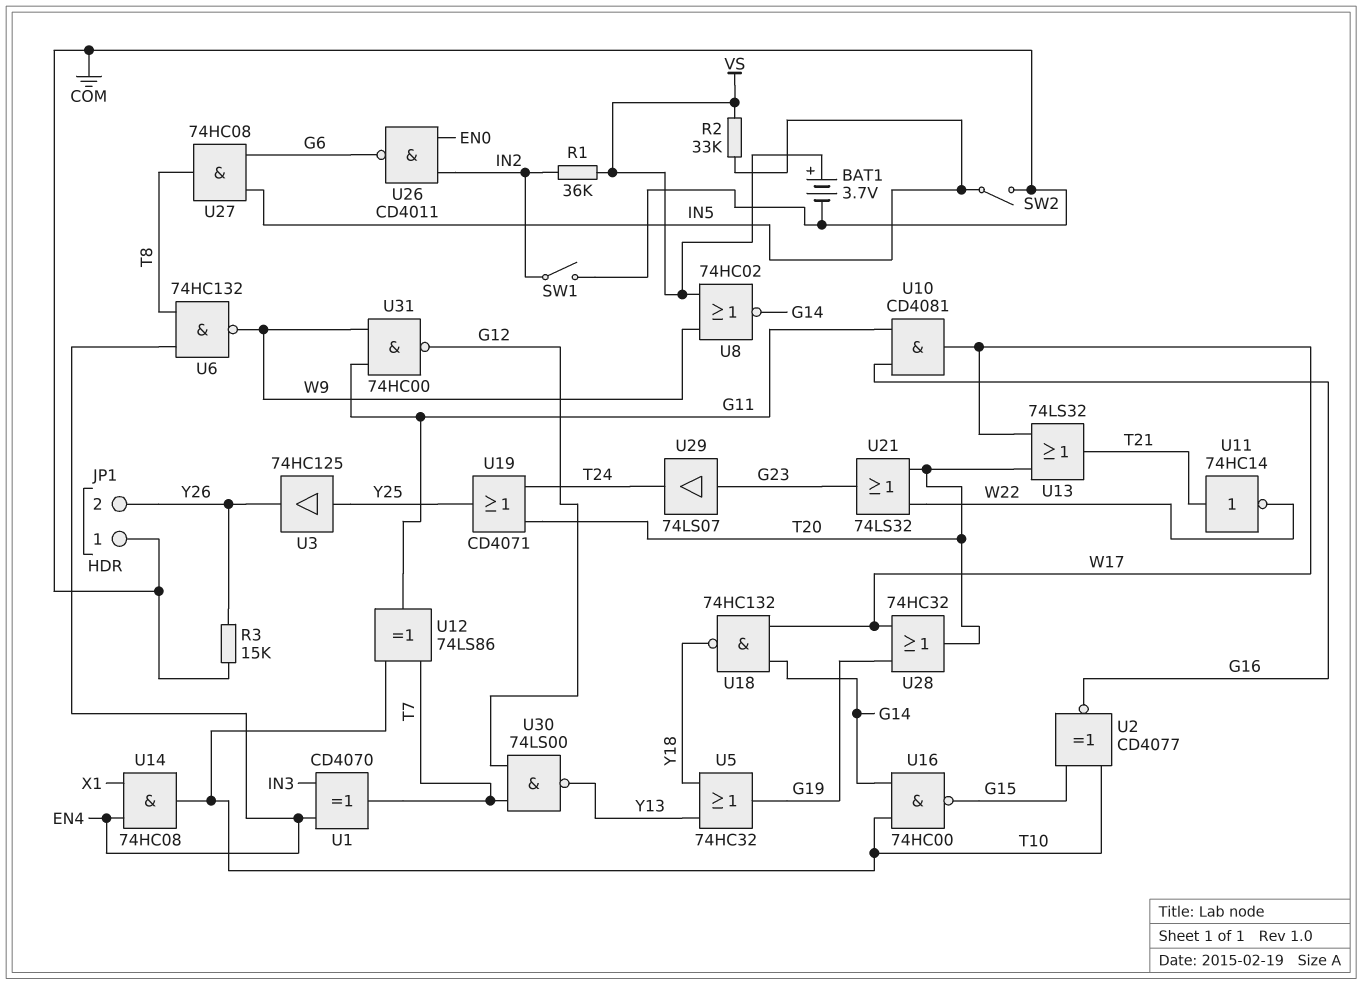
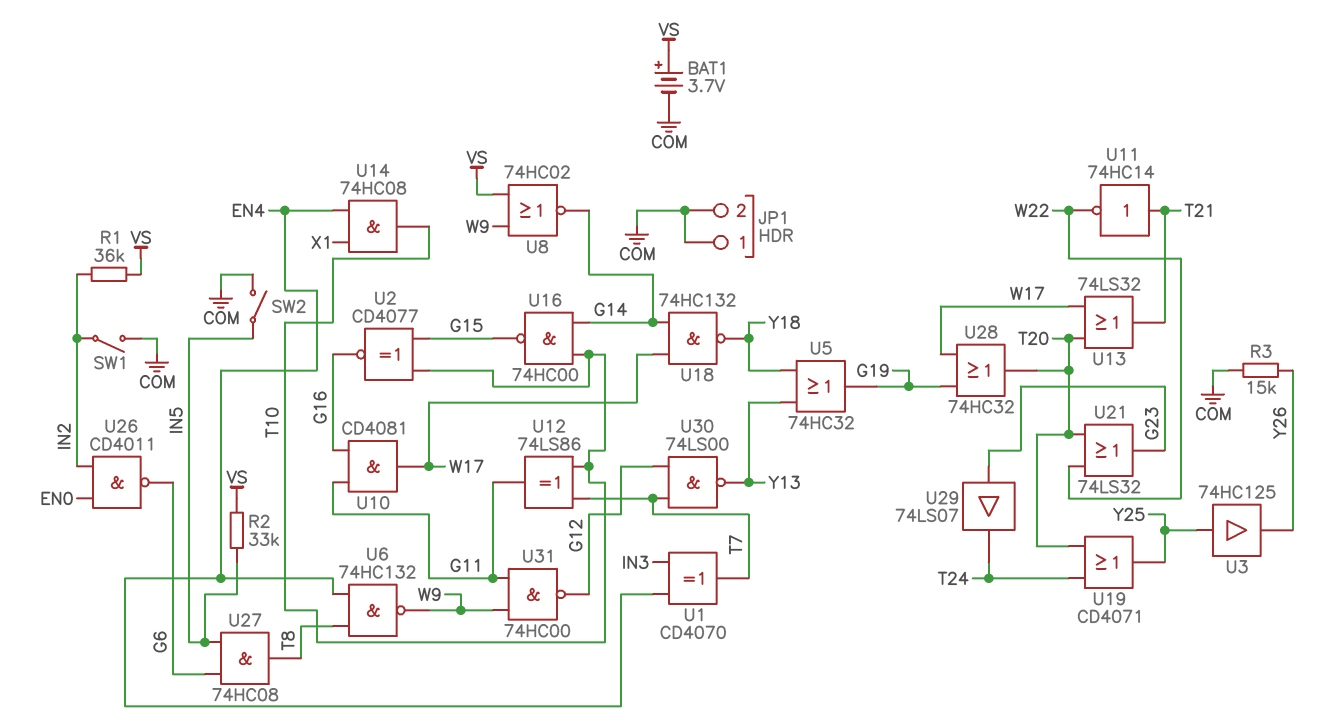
JP1 pin 2: Y26 -> COM

